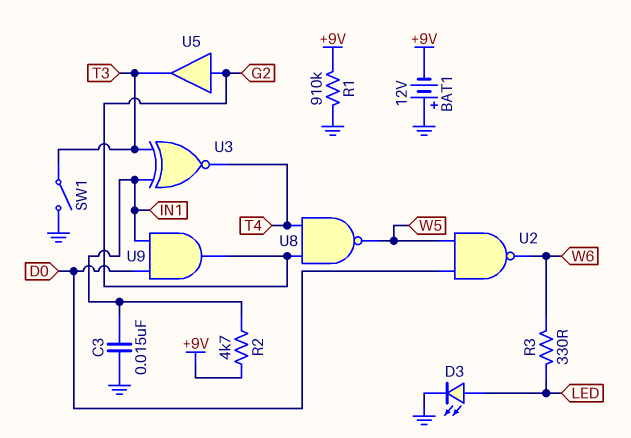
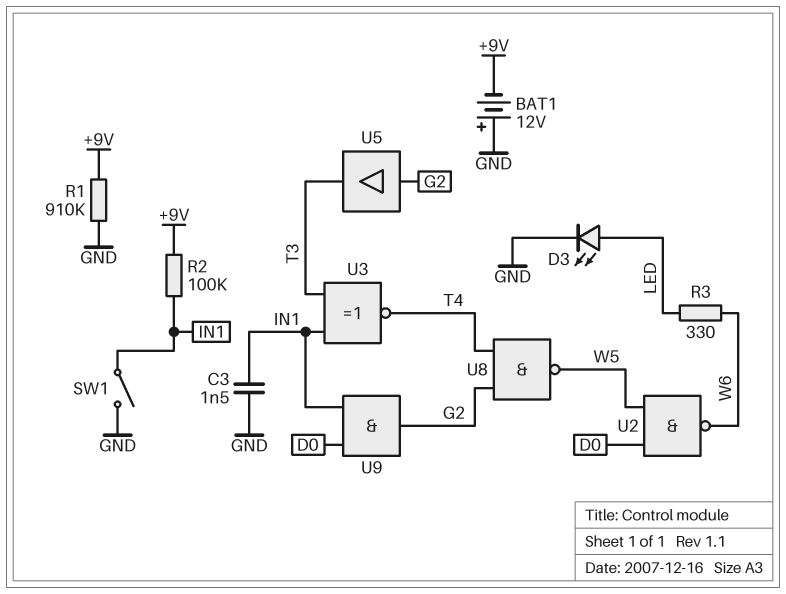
C3: 15nF (GND, IN1) -> 1.5nF (GND, IN1)
R2: 4.7k (+9V, IN1) -> 100k (+9V, IN1)
SW1: switch (GND, T3) -> switch (GND, IN1)

